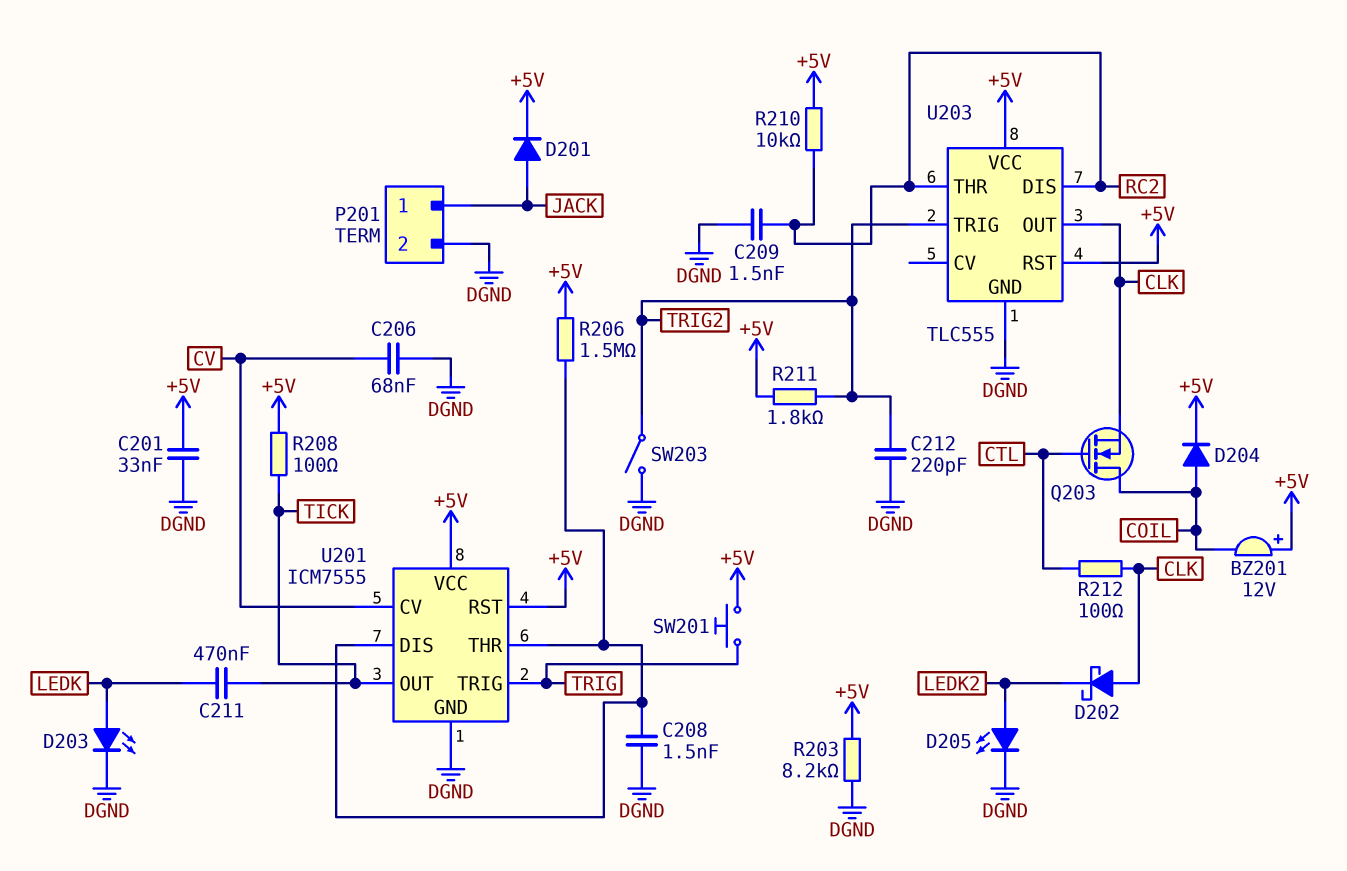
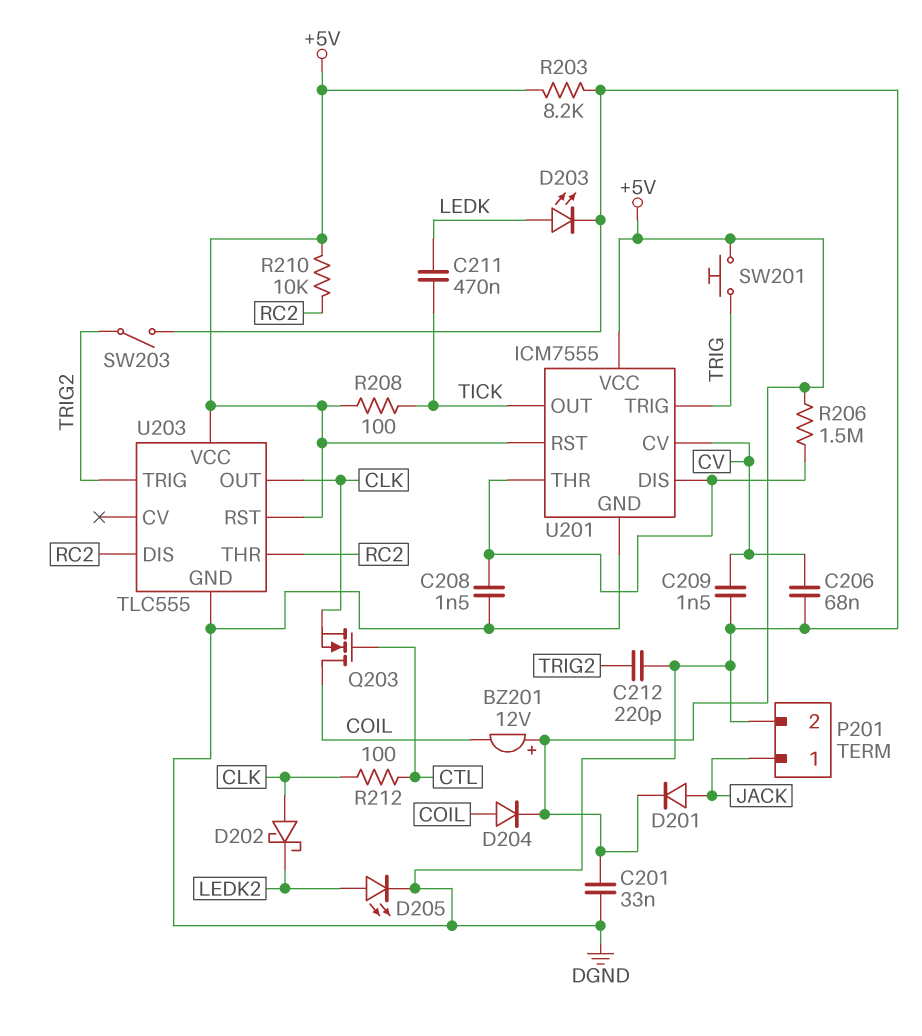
C209: 1.5nF (DGND, RC2) -> 1.5nF (CV, DGND)
R211: 1.8k (+5V, TRIG2) -> none

